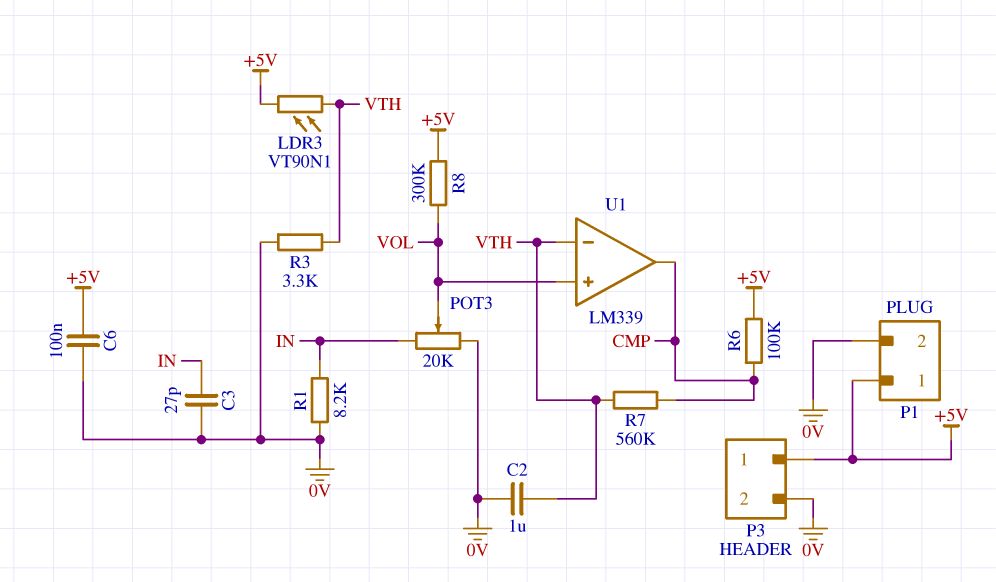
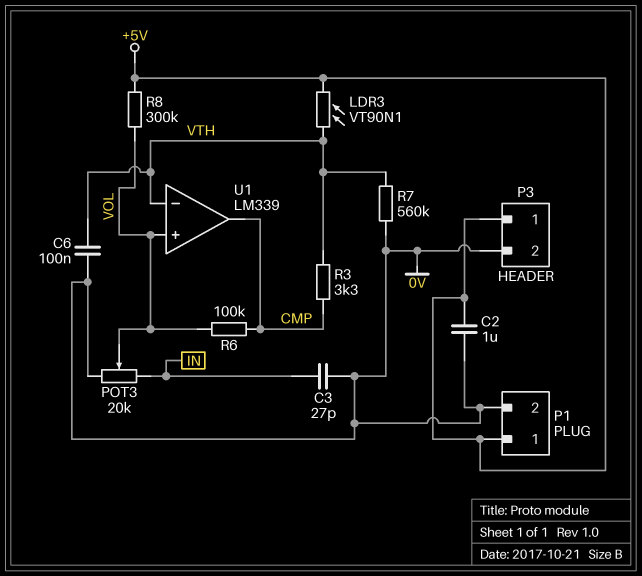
C2: 1uF (0V, VTH) -> 1uF (+5V, 0V)
C6: 100nF (+5V, 0V) -> 100nF (0V, VTH)
R1: 8.2k (0V, IN) -> none
R3: 3.3k (0V, VTH) -> 3.3k (CMP, VTH)
R6: 100k (+5V, CMP) -> 100k (CMP, VOL)
R7: 560k (CMP, VTH) -> 560k (0V, VTH)

